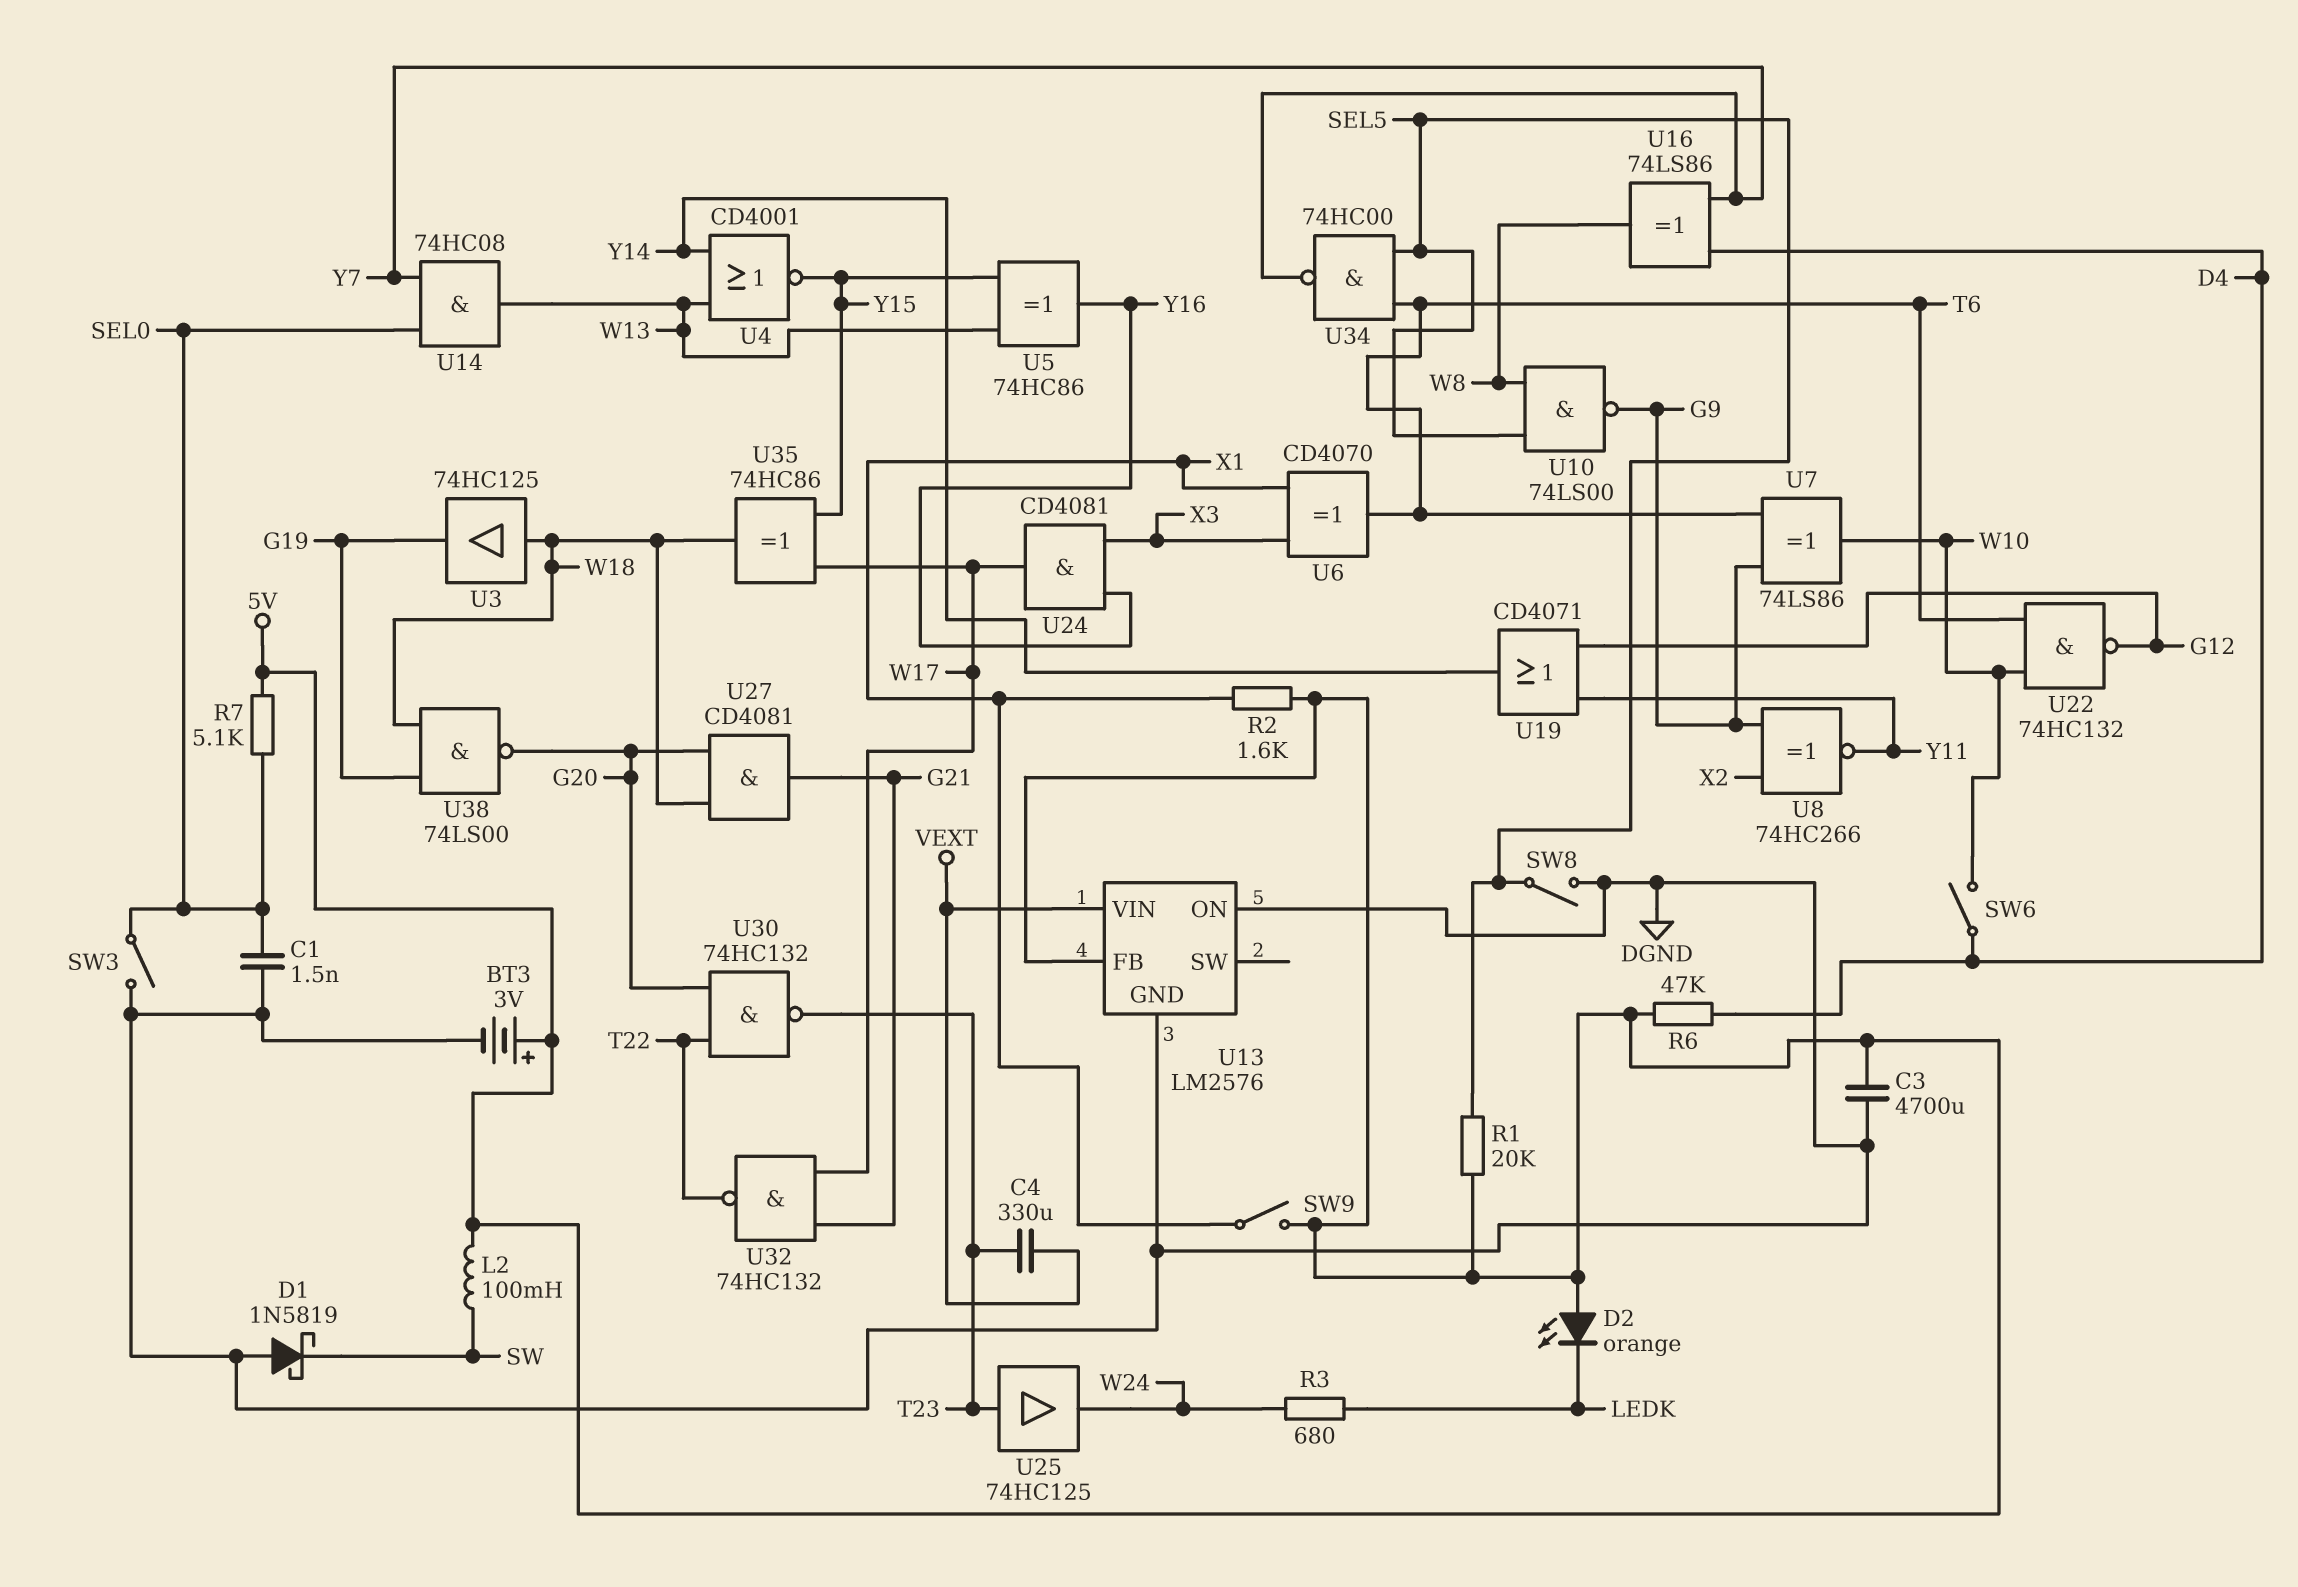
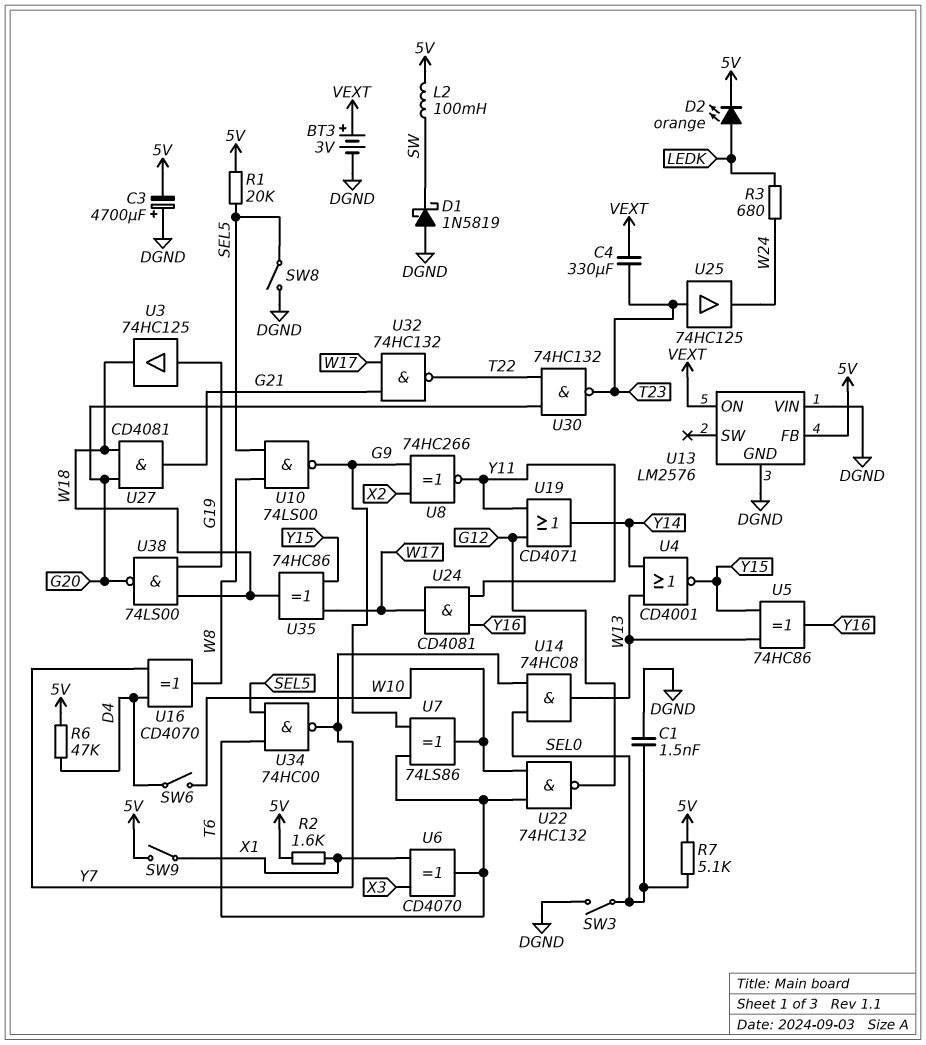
BT3: 3V (plus 5V, minus DGND) -> 3V (plus VEXT, minus DGND)
C3: 4700uF (5V, DGND) -> 4700uF (plus DGND, minus 5V)
D2: LED orange (A 5V, K LEDK) -> LED orange (A LEDK, K 5V)
U3: buffer 74HC125 (in W18, out G19) -> buffer 74HC125 (in G19, out W18)
U13 pin ON: DGND -> VEXT
U13 pin VIN: VEXT -> DGND
U16: XOR 74LS86 (in D4, in Y7, out W8) -> XOR CD4070 (in D4, in Y7, out W8)
U24: AND CD4081 (in X3, in Y16, out W17) -> AND CD4081 (in Y11, in Y16, out W17)

